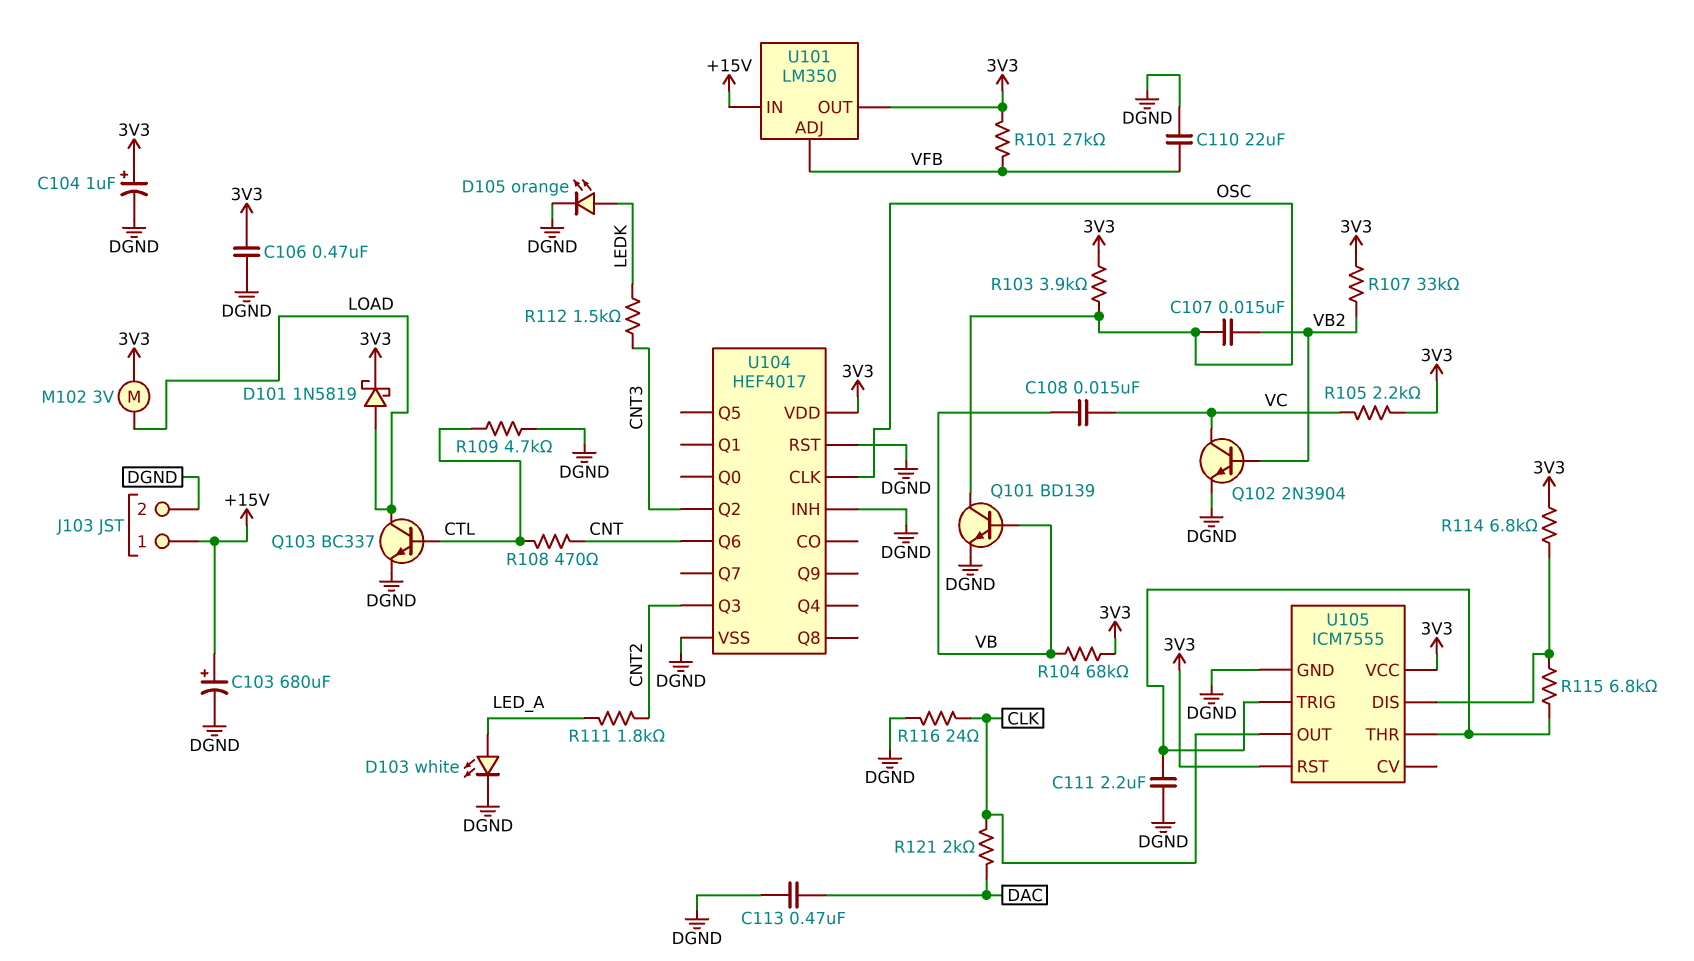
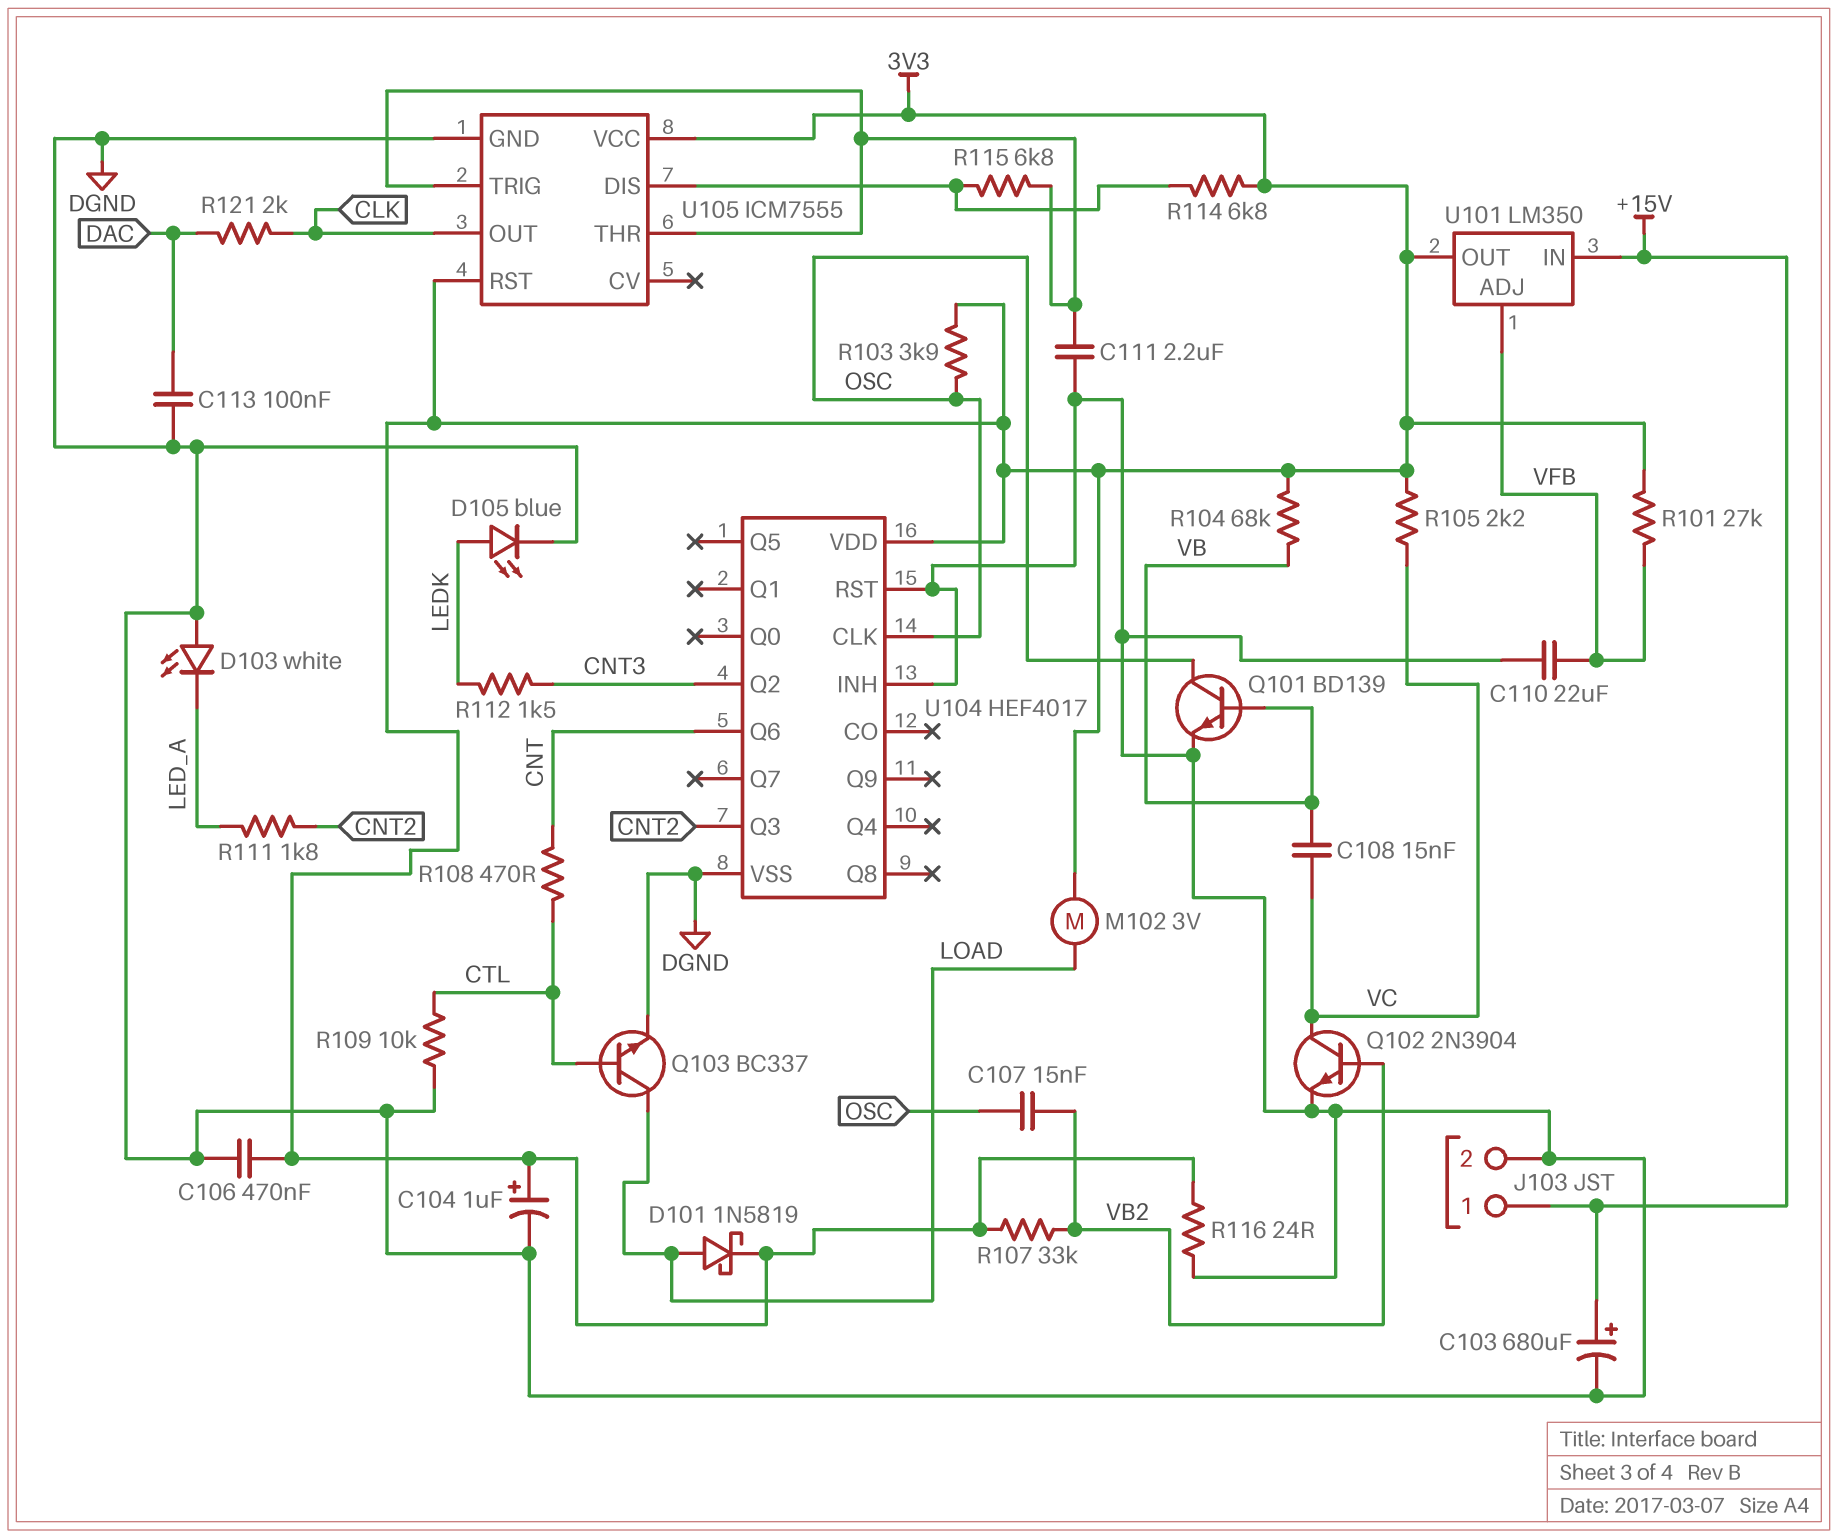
C113: 470nF (DAC, DGND) -> 100nF (DAC, DGND)
D103: LED white (A LED_A, K DGND) -> LED white (A DGND, K LED_A)
D105: LED orange (A LEDK, K DGND) -> LED blue (A LEDK, K DGND)
R109: 4.7k (CTL, DGND) -> 10k (CTL, DGND)
R116: 24 (CLK, DGND) -> 24 (3V3, DGND)

